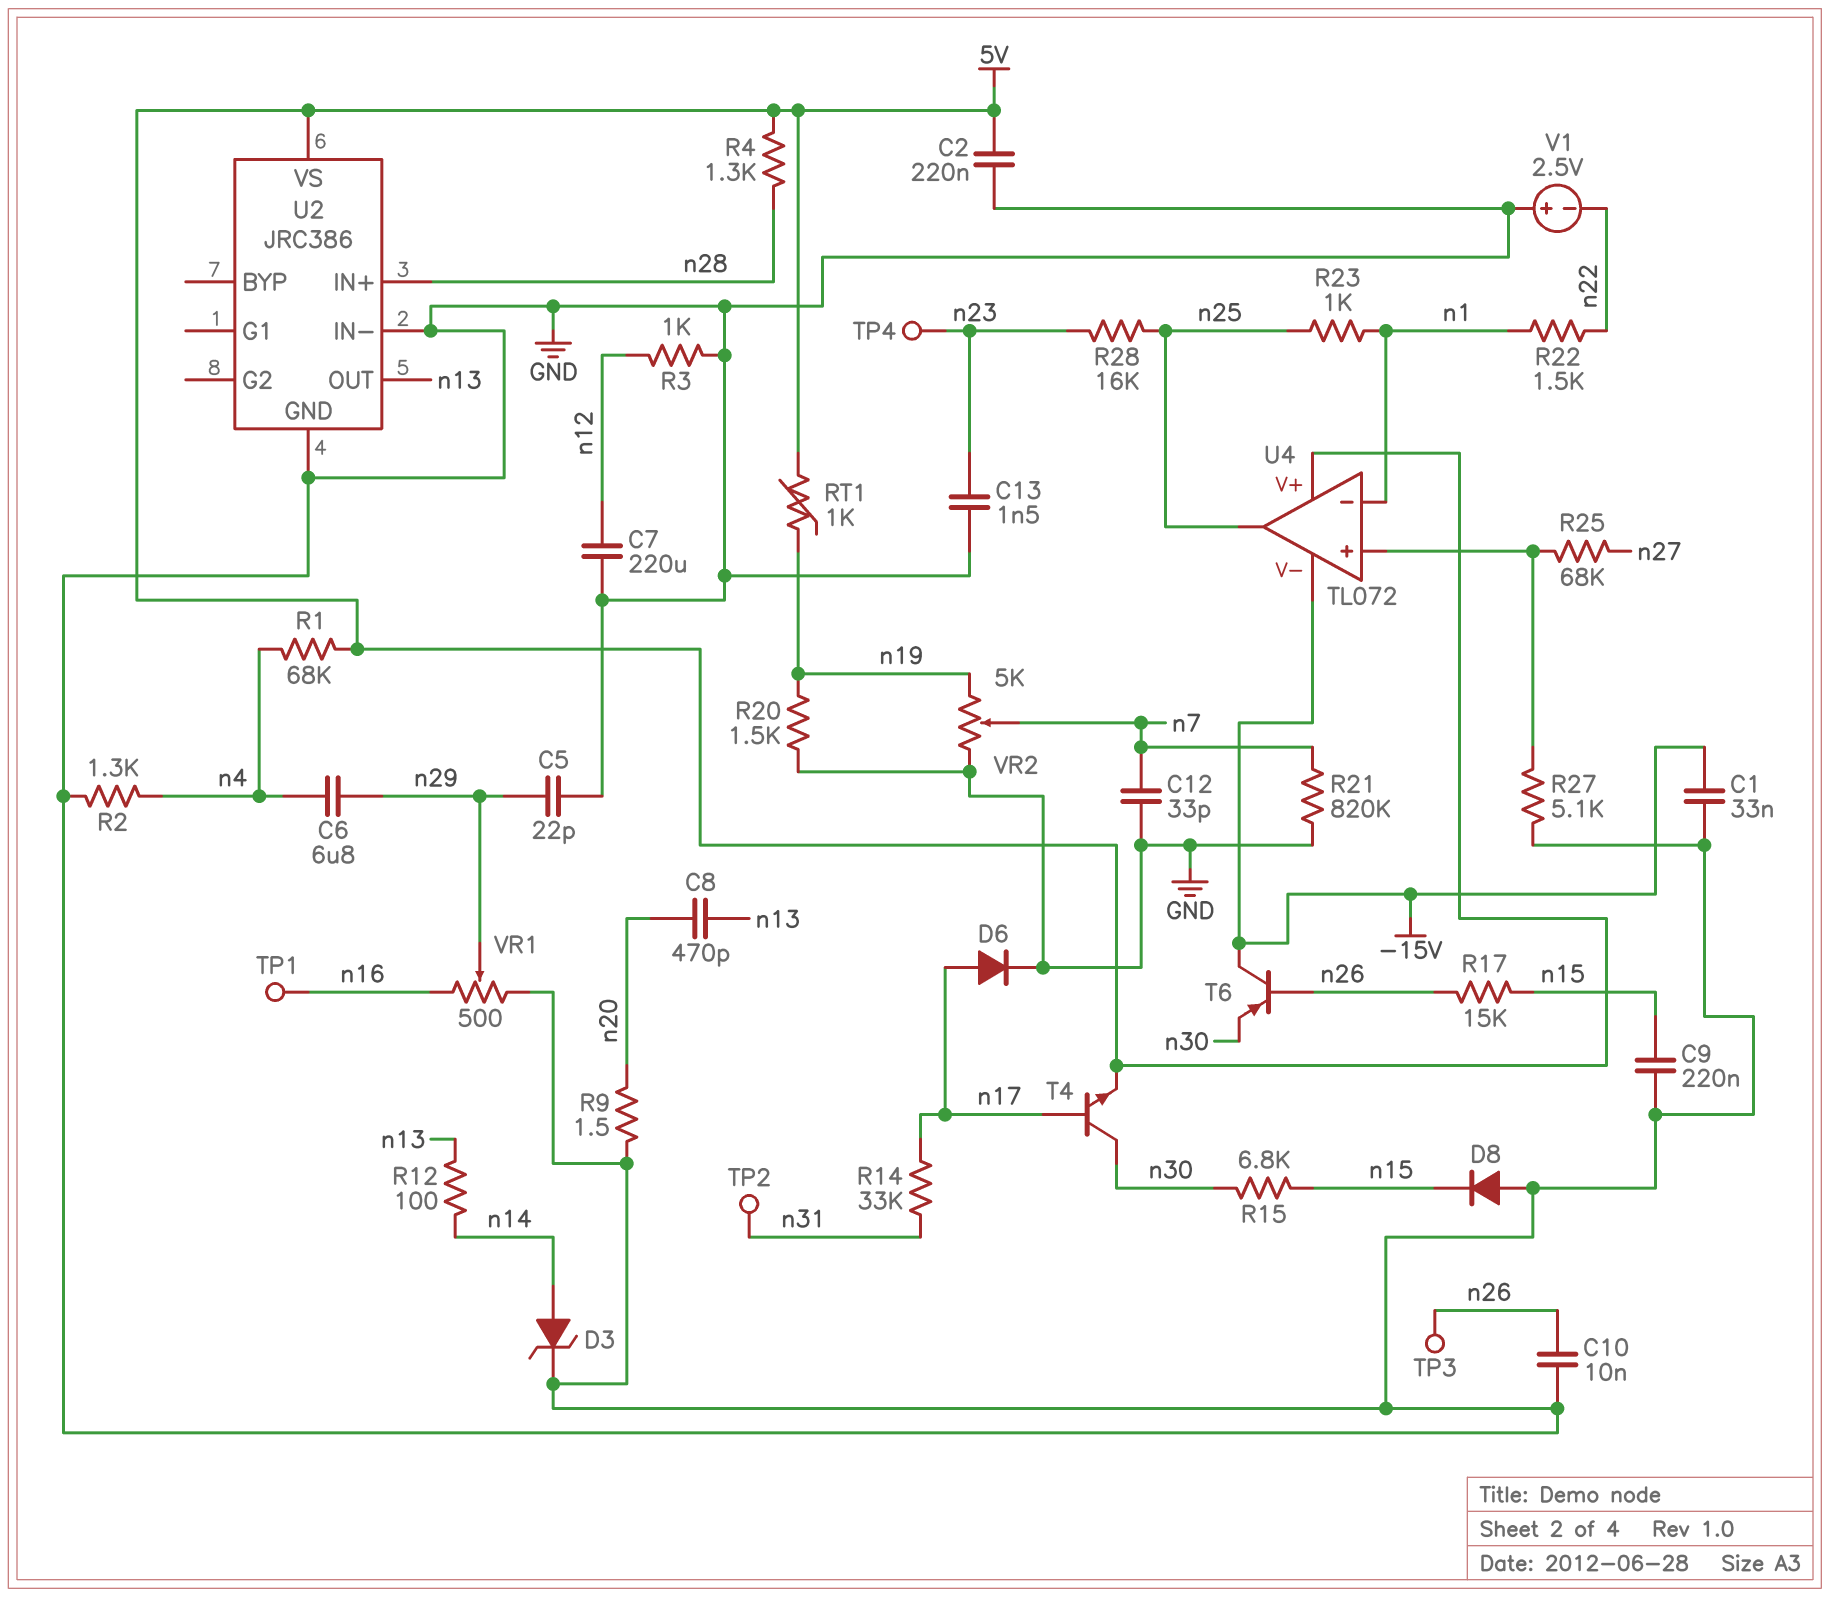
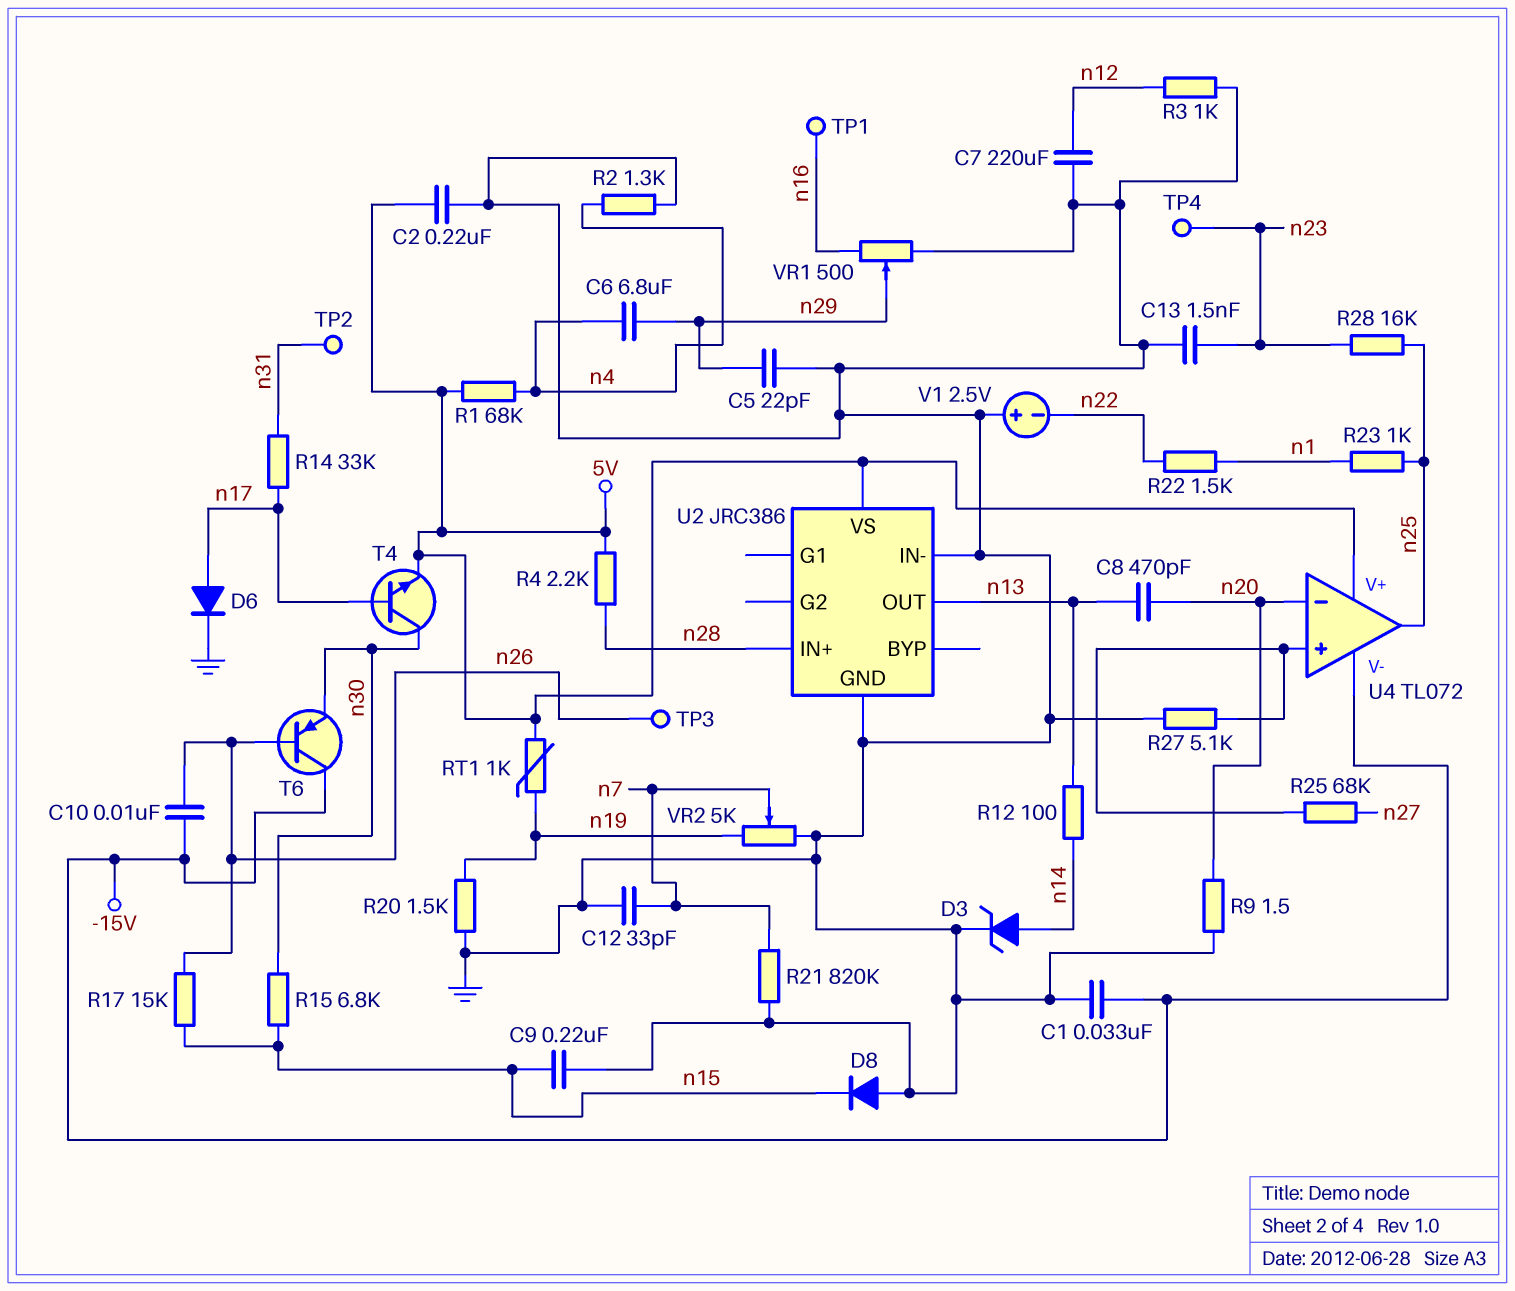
C10: 10nF (GND, n26) -> 10nF (-15V, n26)
R4: 1.3k (5V, n28) -> 2.2k (5V, n28)
U4 pin in-: n1 -> n20

